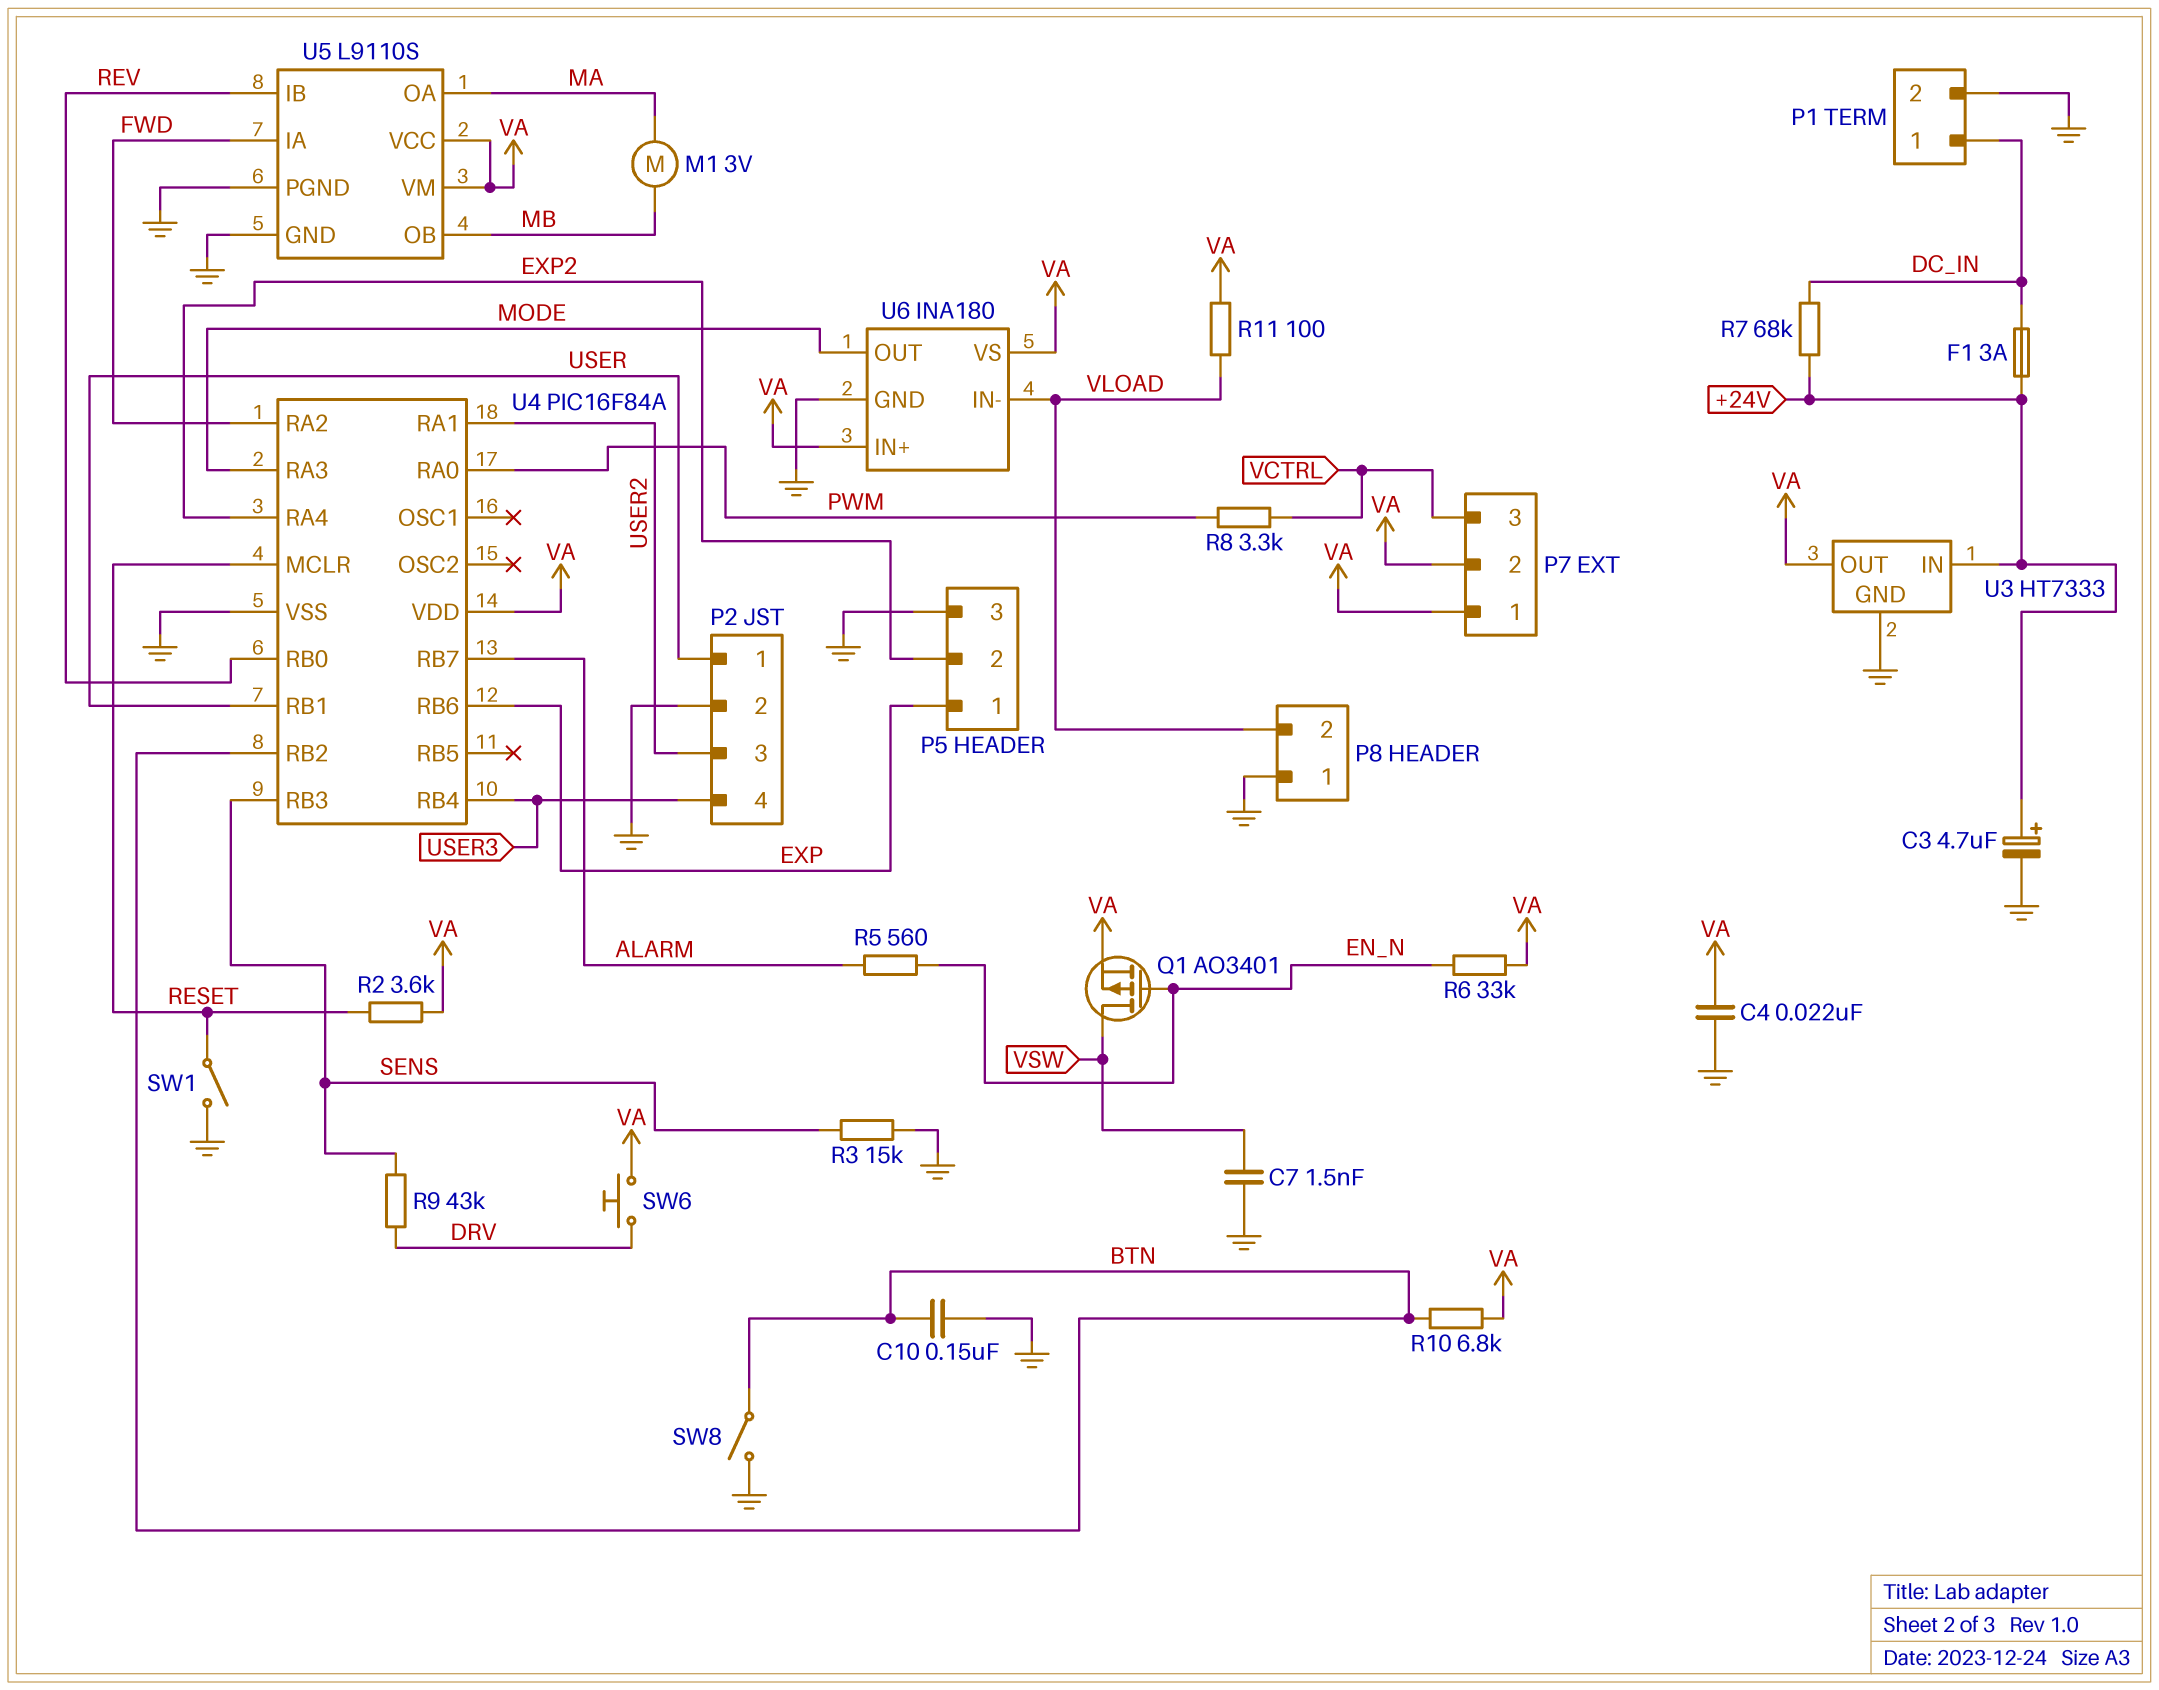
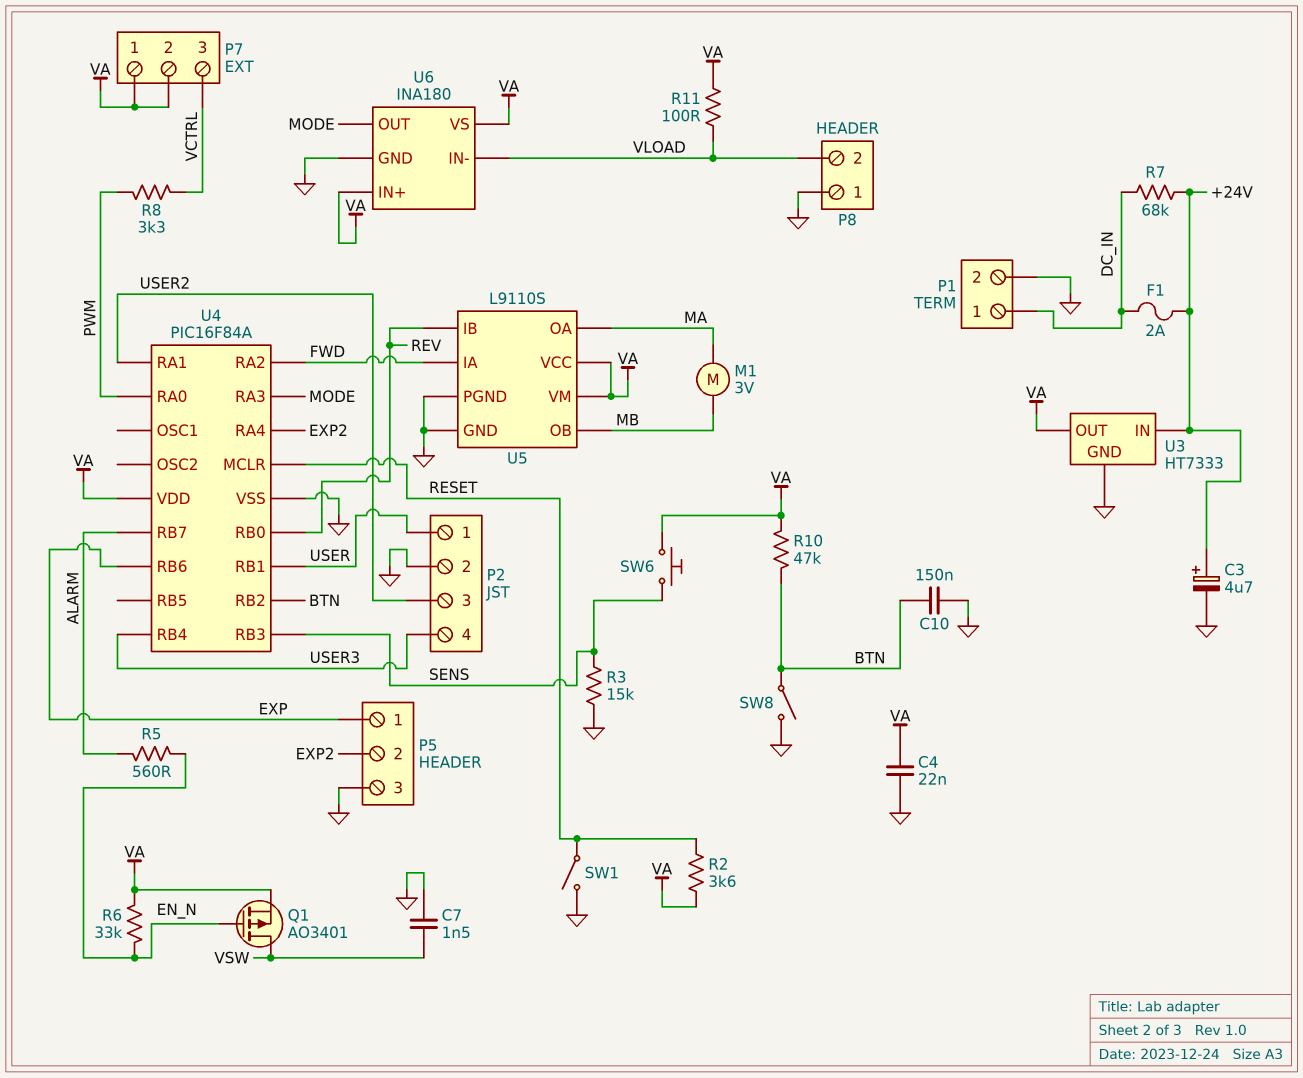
F1: 3A (+24V, DC_IN) -> 2A (+24V, DC_IN)
R9: 43k (DRV, SENS) -> none
R10: 6.8k (BTN, VA) -> 47k (BTN, VA)
SW6: button (DRV, VA) -> button (SENS, VA)

